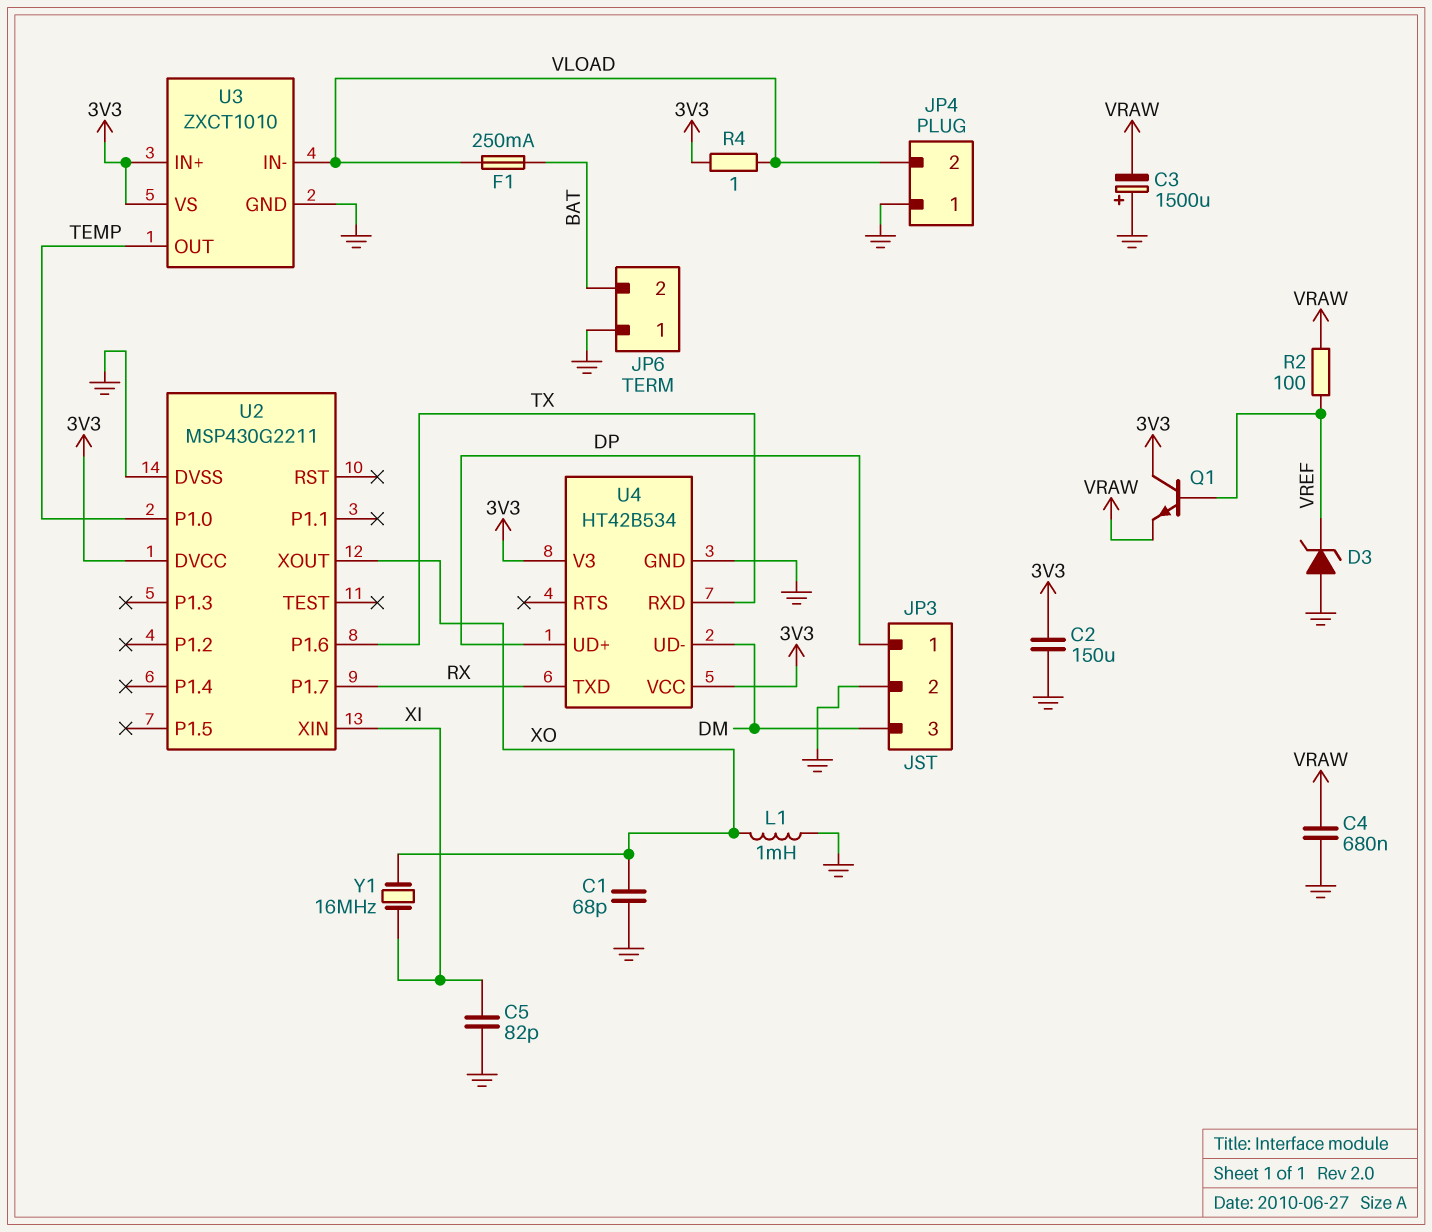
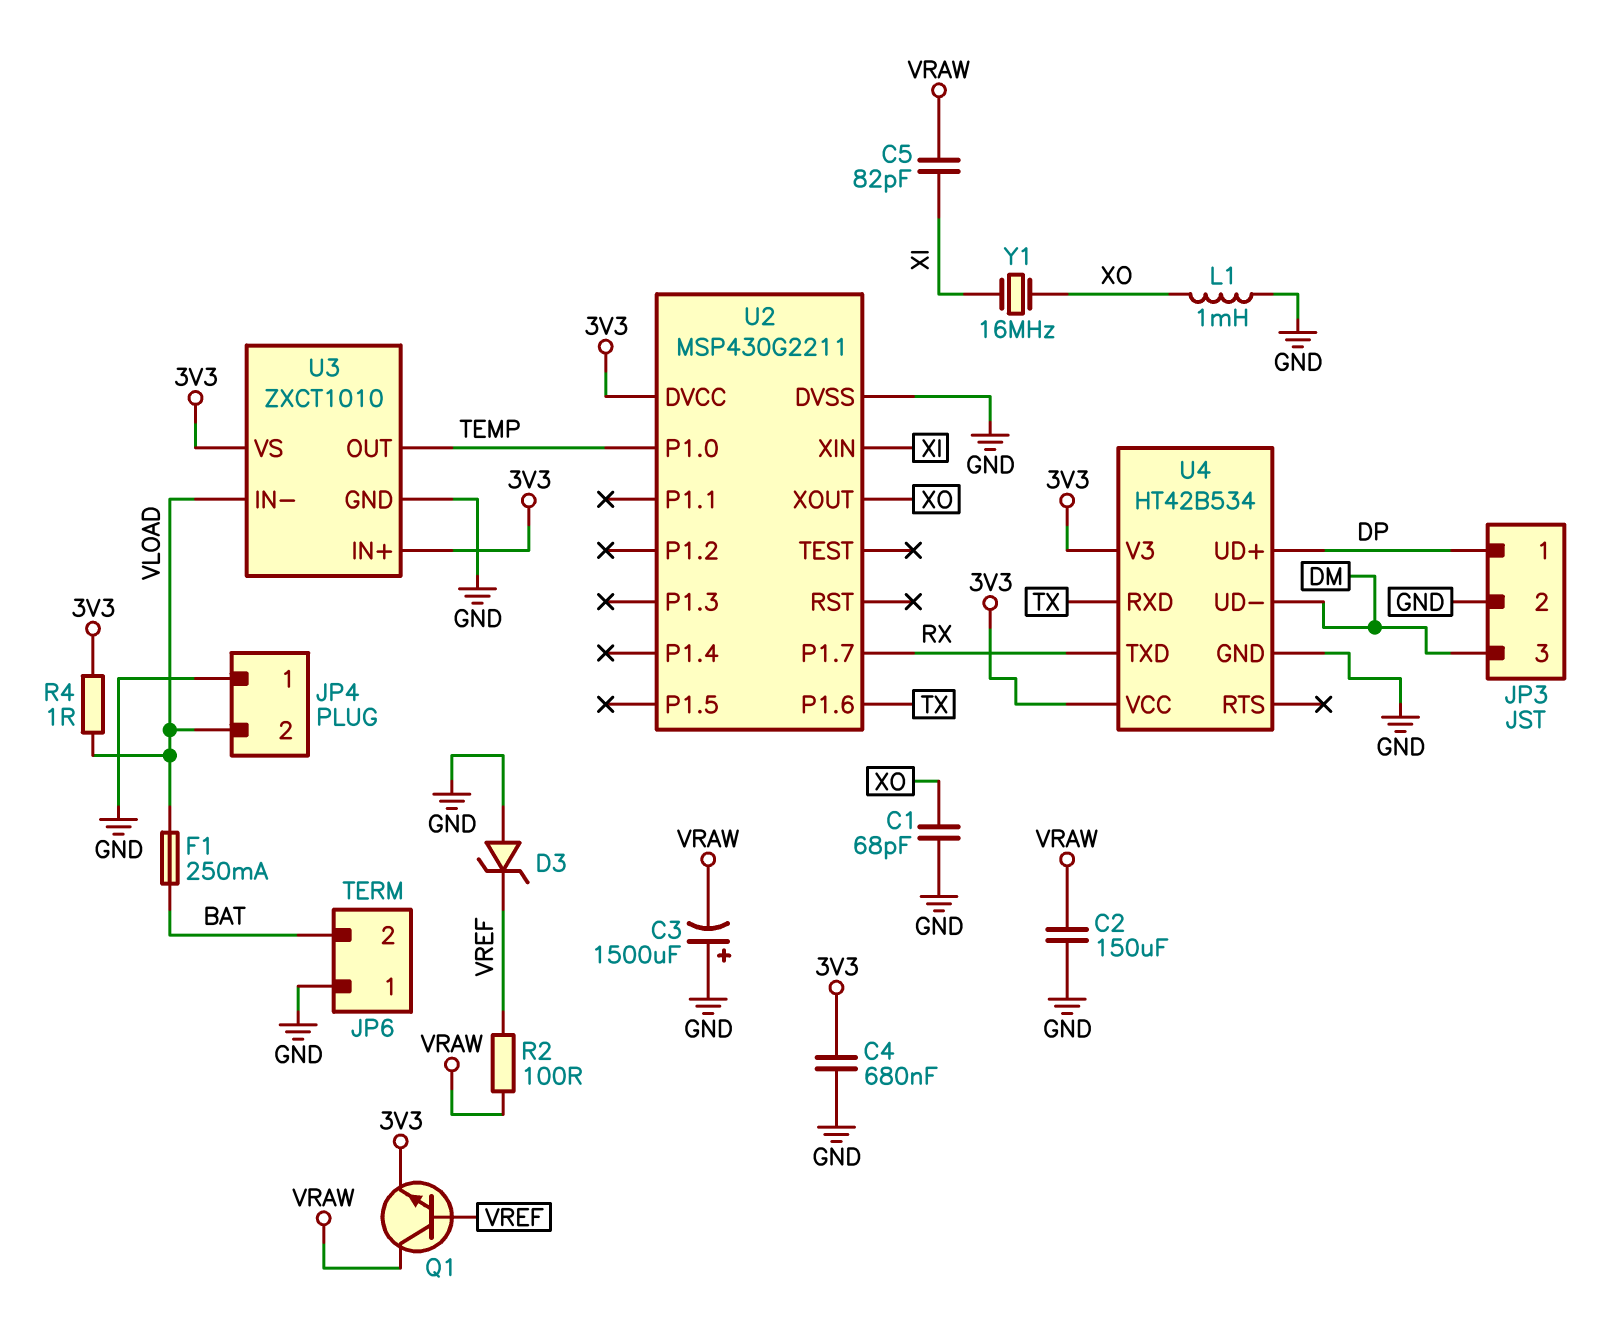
C2: 150uF (3V3, GND) -> 150uF (GND, VRAW)
C4: 680nF (GND, VRAW) -> 680nF (3V3, GND)
C5: 82pF (GND, XI) -> 82pF (VRAW, XI)
Q1: NPN (B VREF, C 3V3, E VRAW) -> NPN (B VREF, C VRAW, E 3V3)

